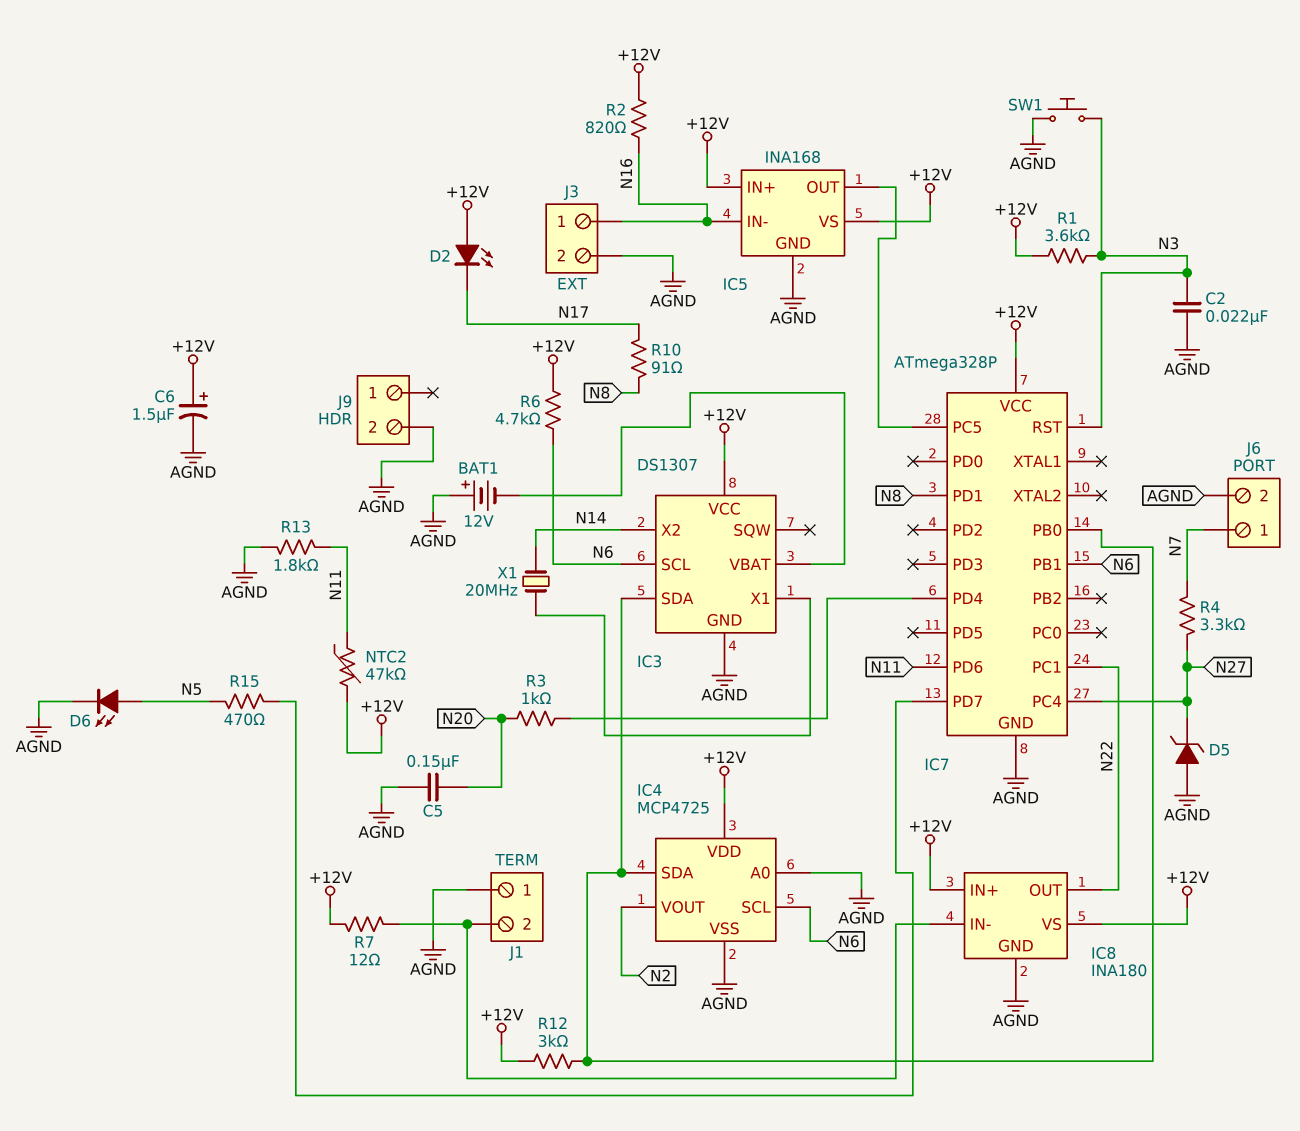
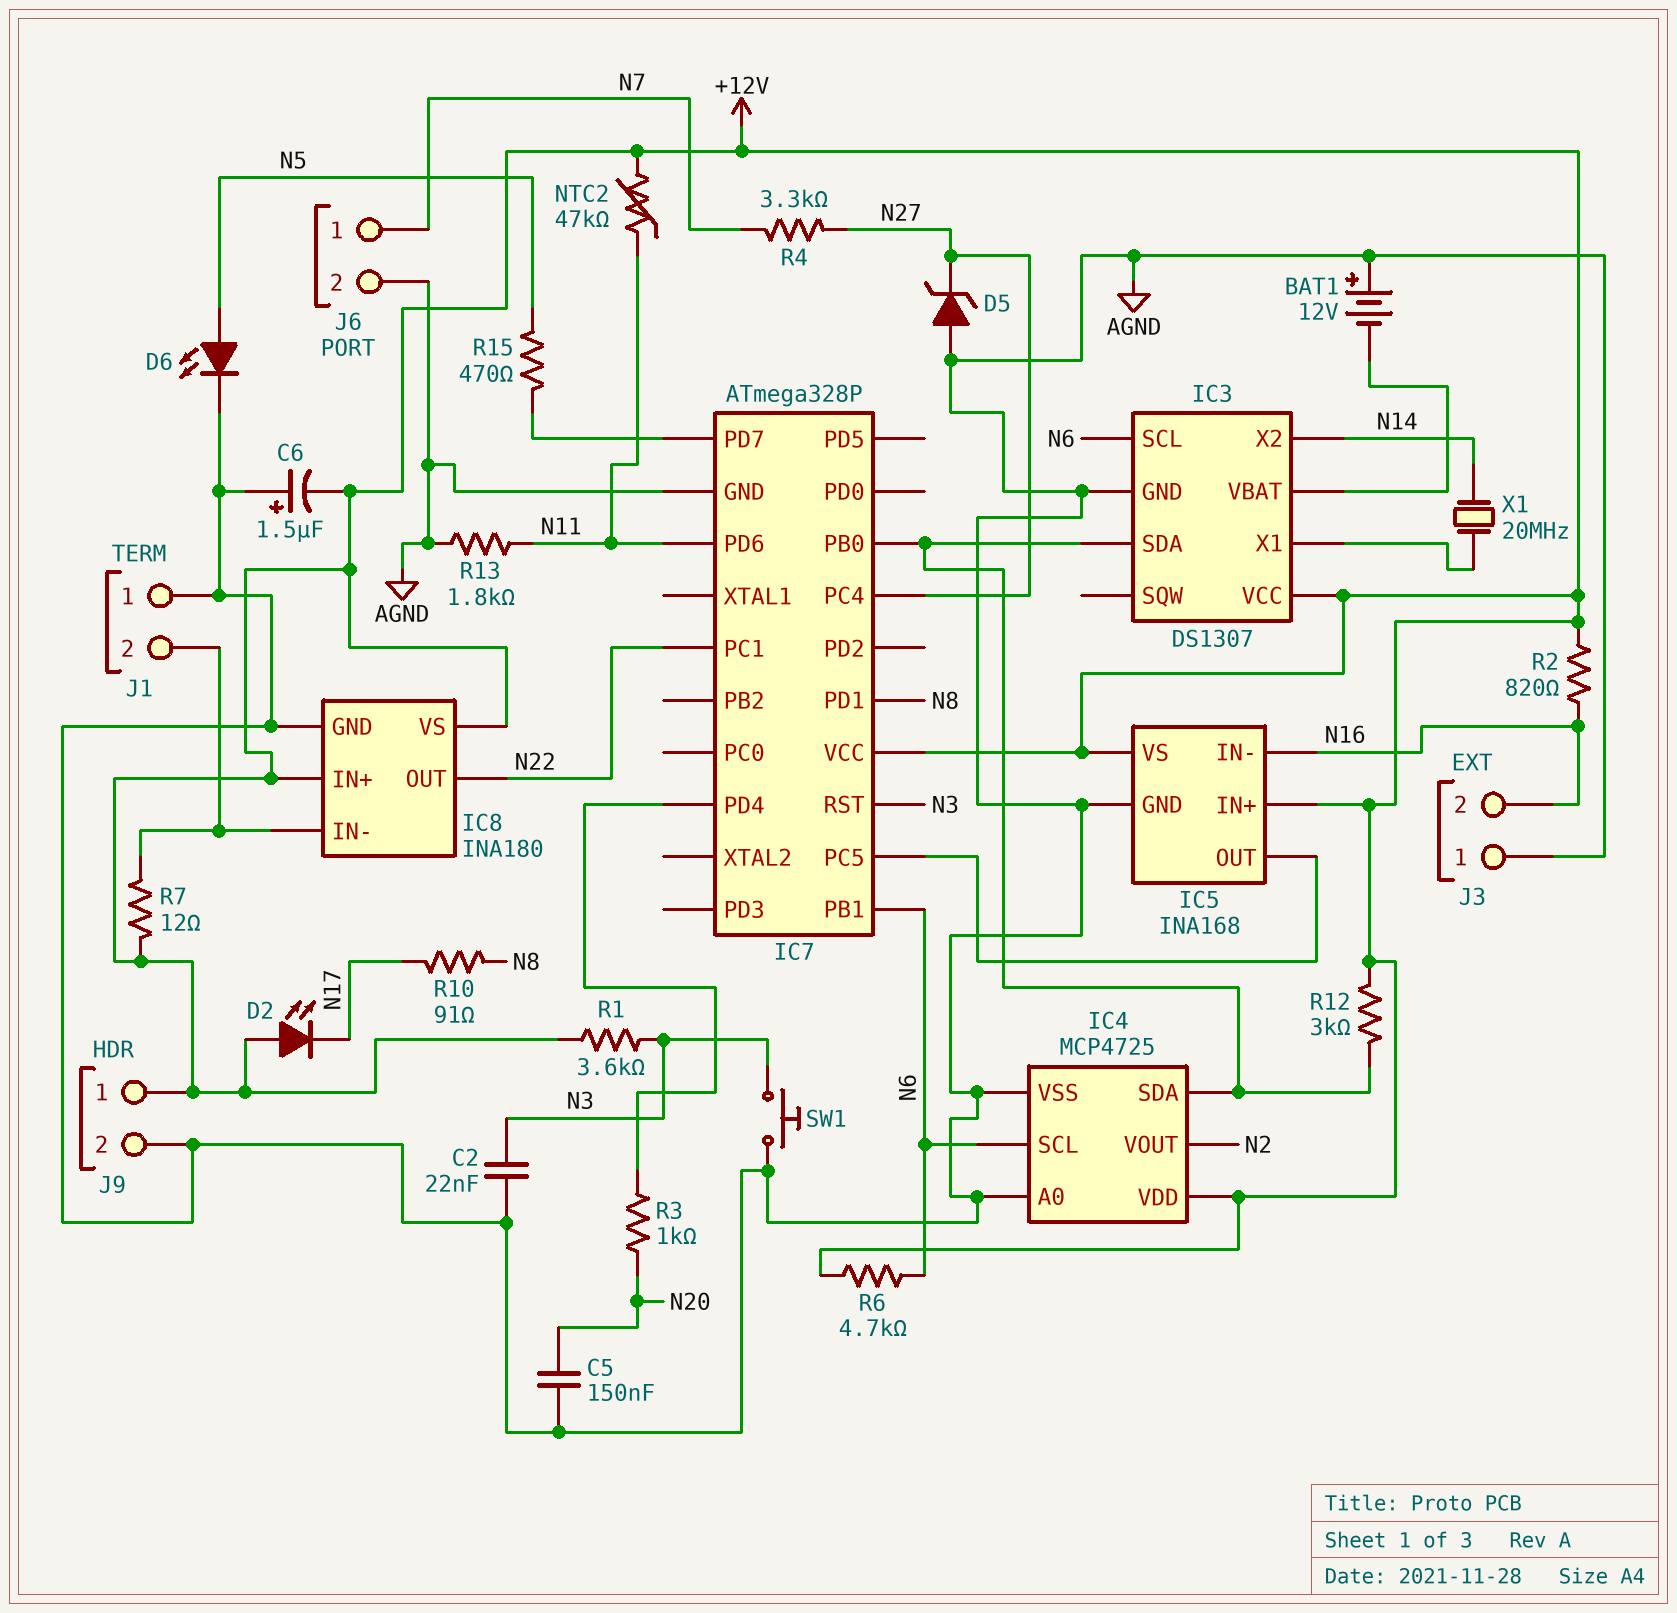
C6: 1.5uF (plus +12V, minus AGND) -> 1.5uF (plus AGND, minus +12V)
J3 pin 1: N16 -> AGND
J3 pin 2: AGND -> N16
J9 pin 1: none -> +12V

